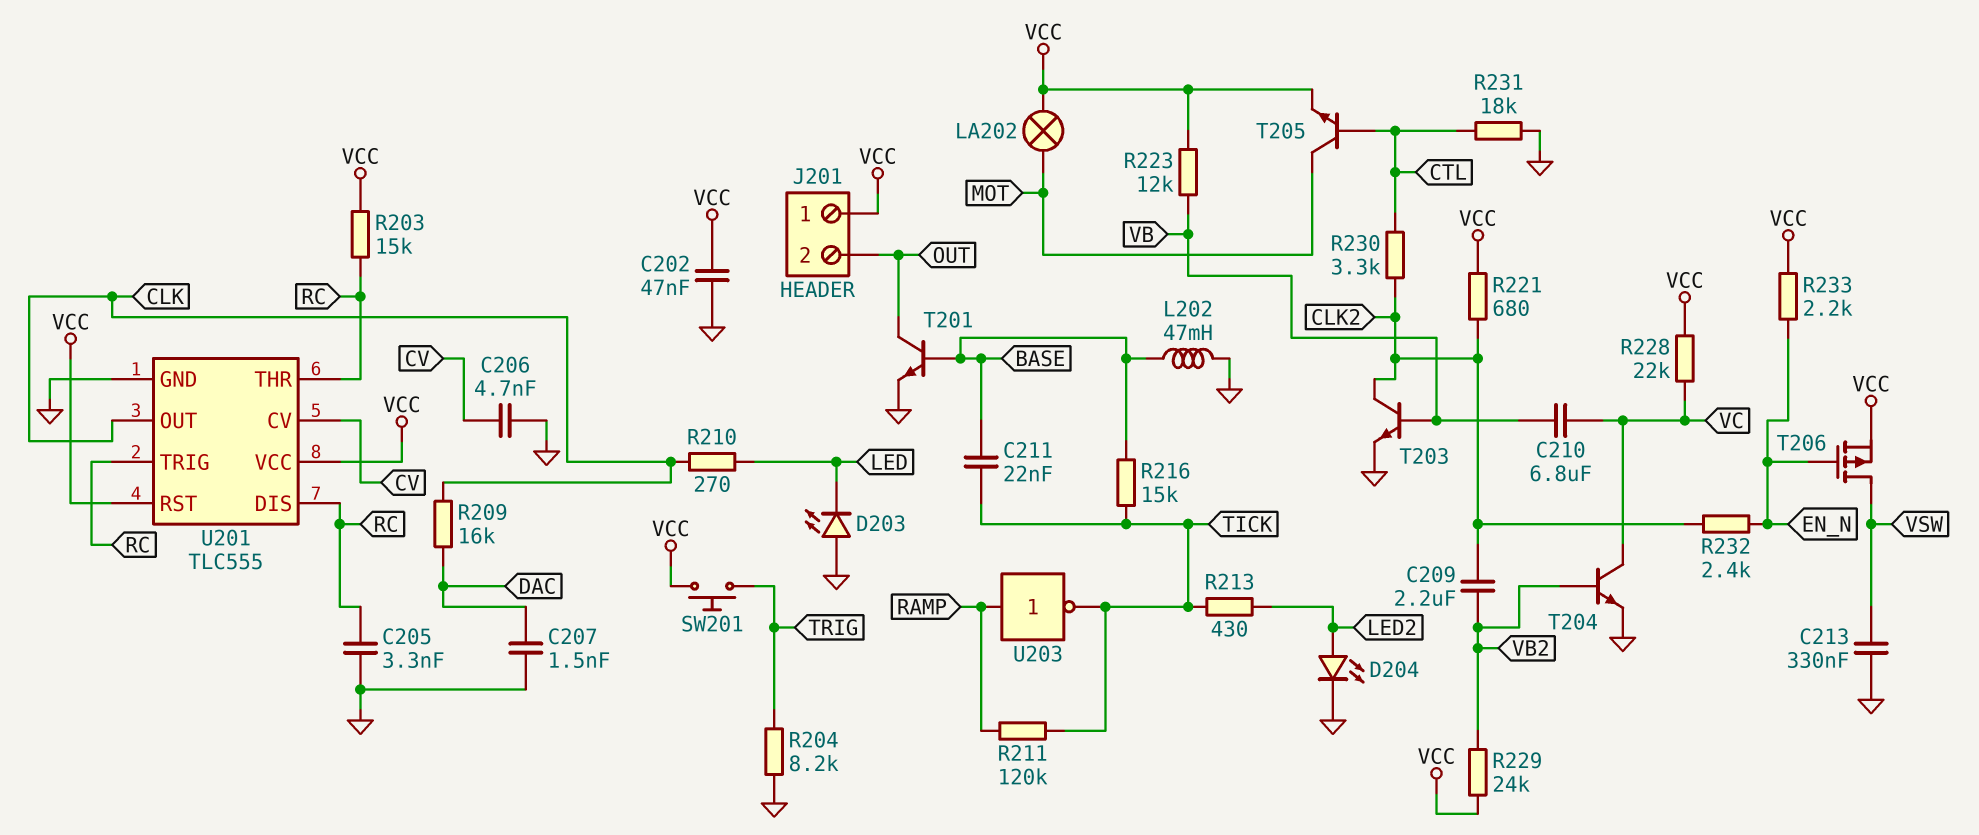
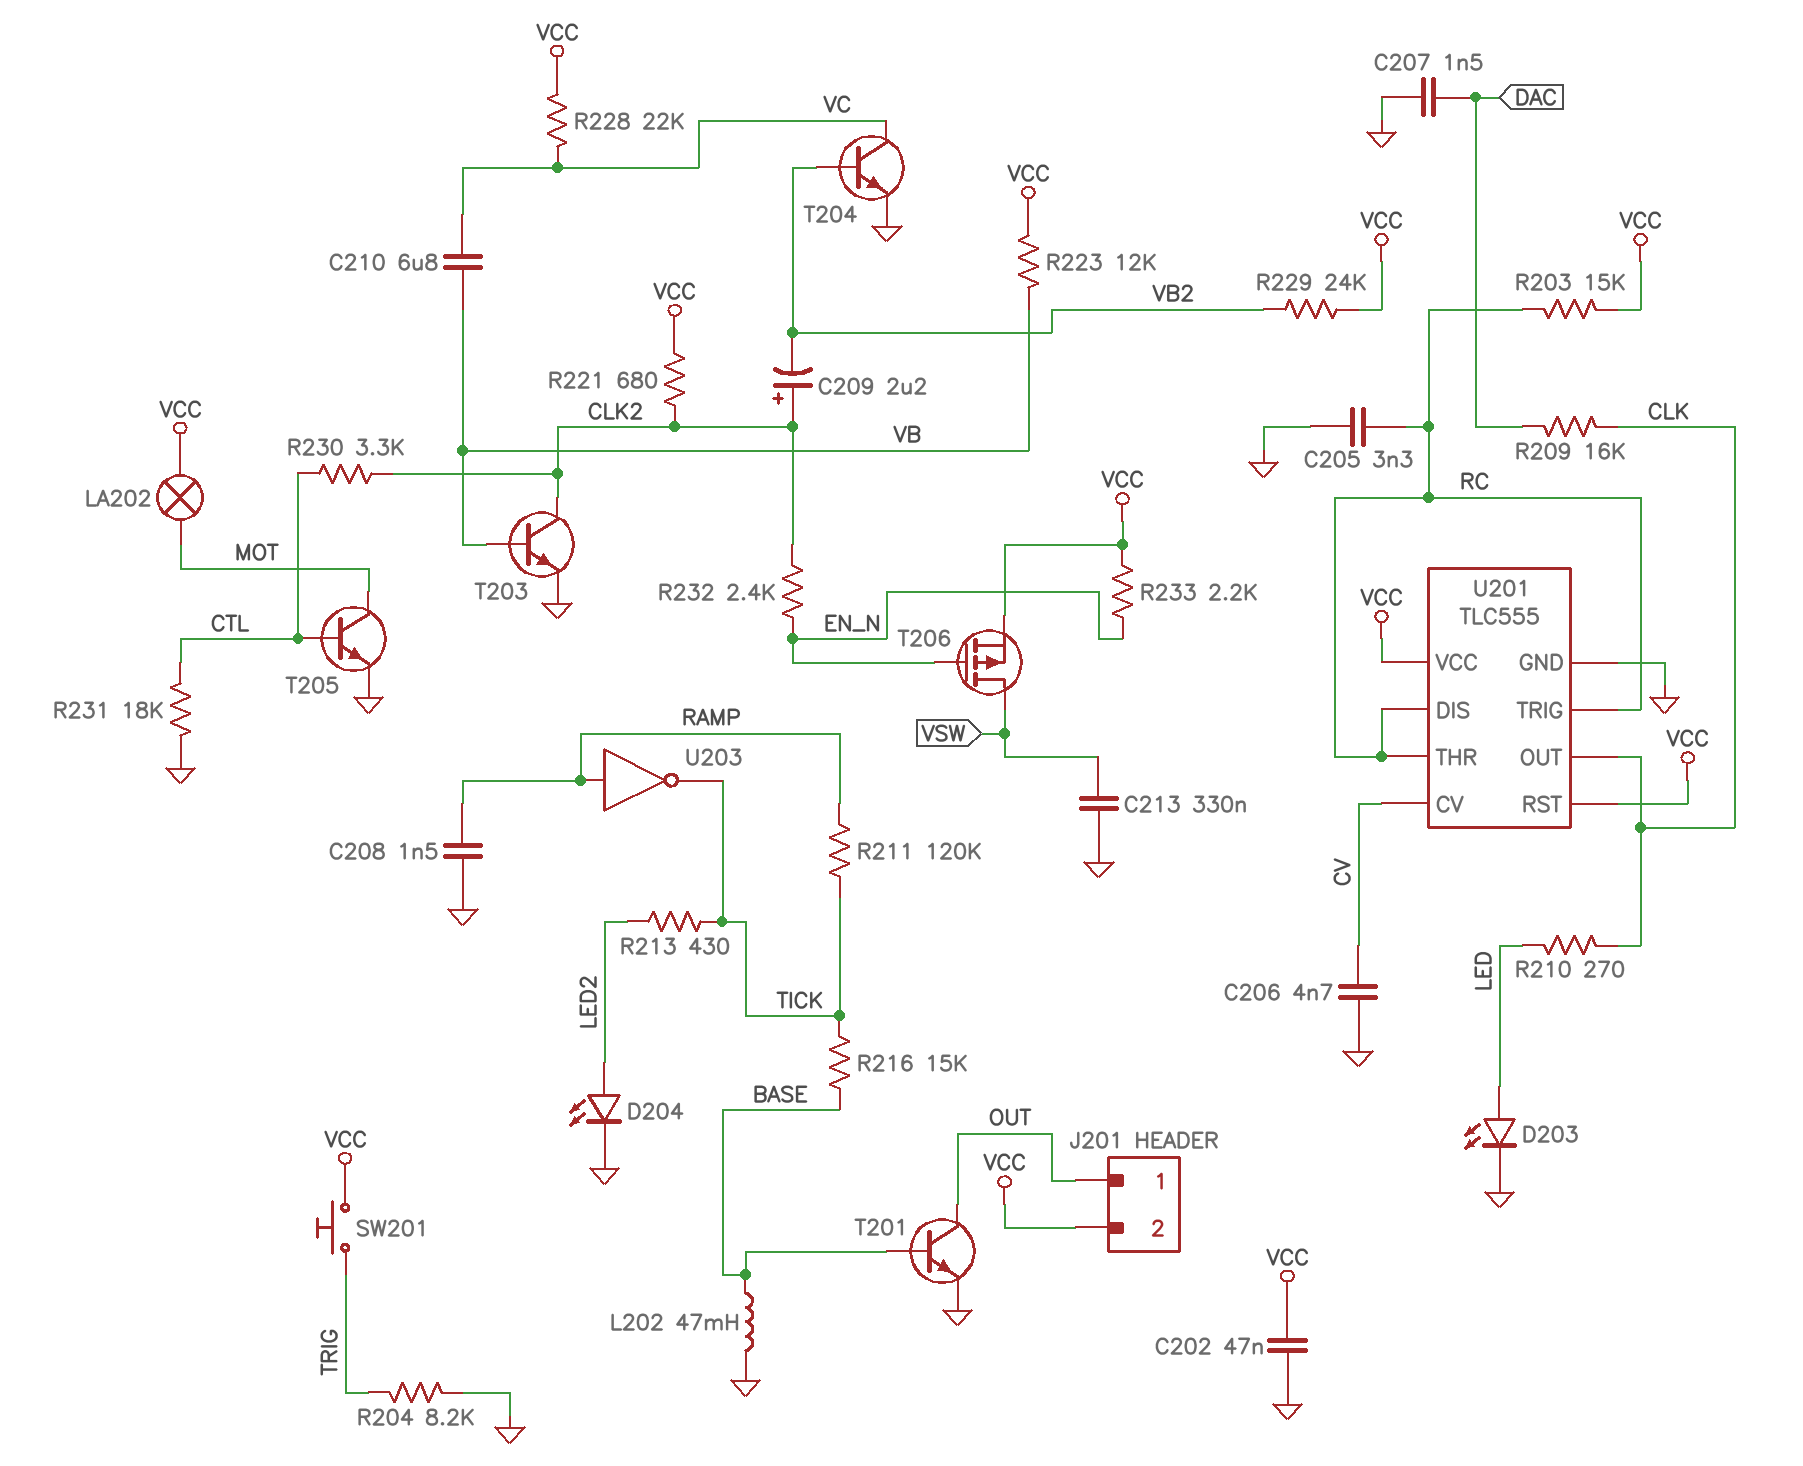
C208: none -> 1.5nF (GND, RAMP)
C209: 2.2uF (CLK2, VB2) -> 2.2uF (plus CLK2, minus VB2)
C211: 22nF (BASE, TICK) -> none
D203: LED (A GND, K LED) -> LED (A LED, K GND)
J201 pin 1: VCC -> OUT
J201 pin 2: OUT -> VCC
T205: NPN (B CTL, C MOT, E VCC) -> NPN (B CTL, C MOT, E GND)

